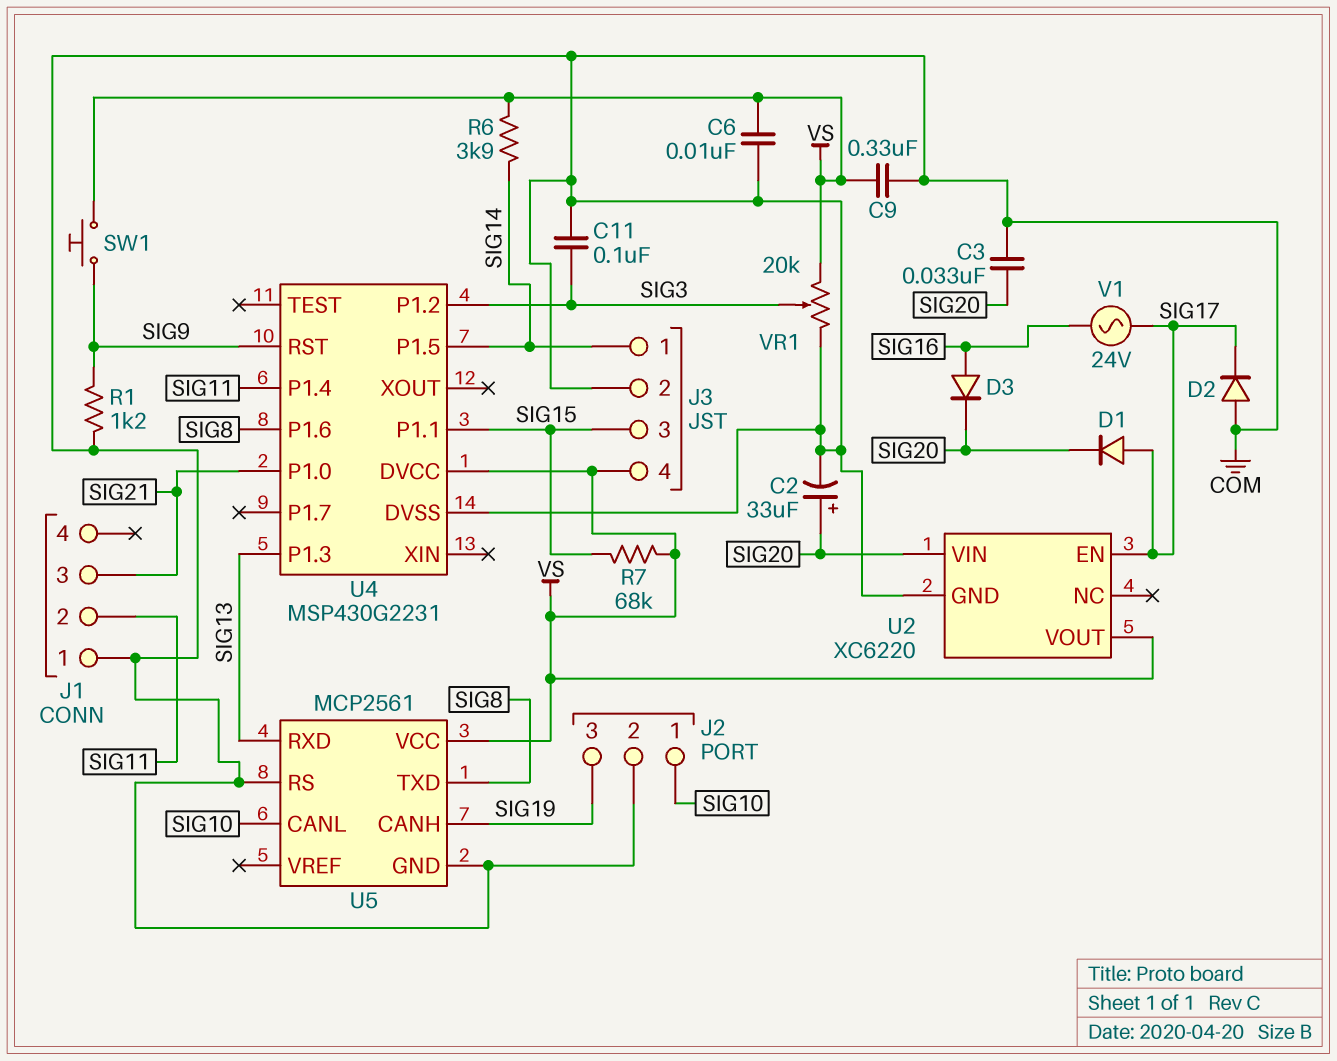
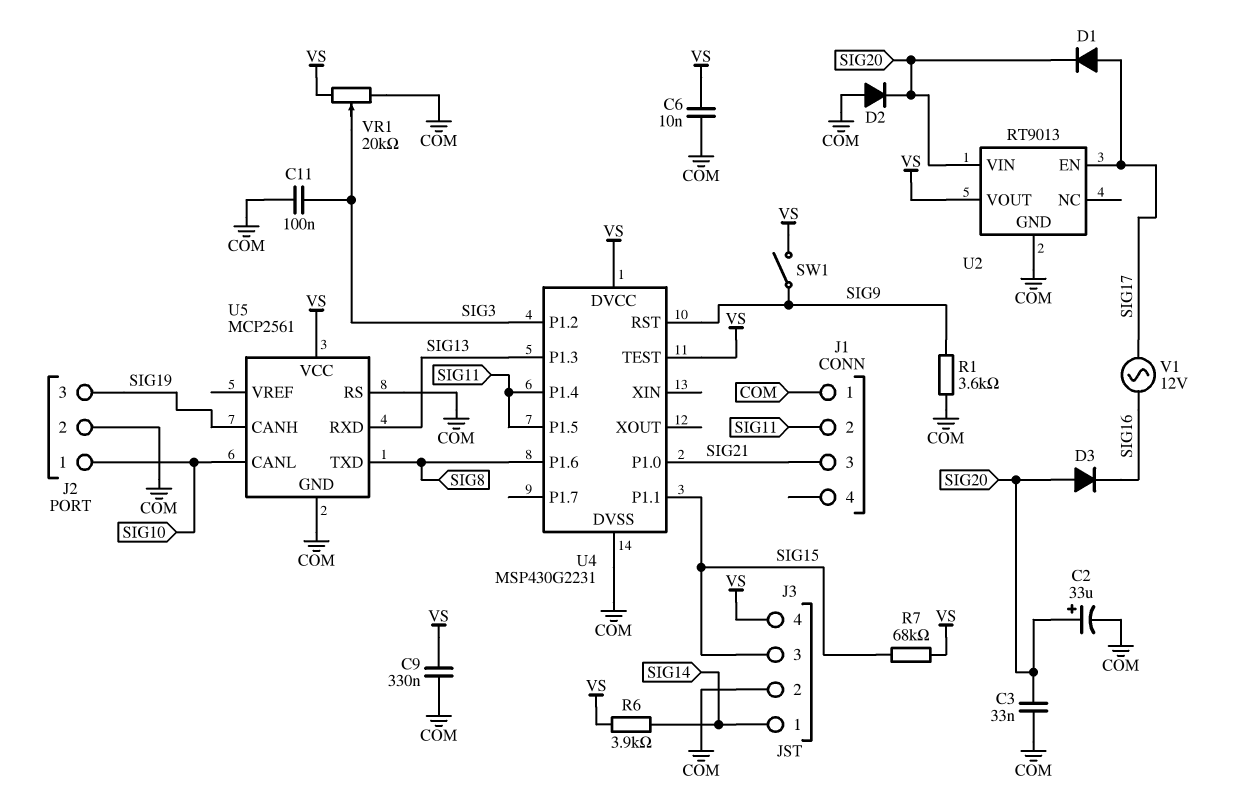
D2: diode (A COM, K SIG17) -> diode (A COM, K SIG20)
D3: diode (A SIG16, K SIG20) -> diode (A SIG20, K SIG16)
R1: 1.2k (COM, SIG9) -> 3.6k (COM, SIG9)
SW1: button (SIG9, VS) -> switch (SIG9, VS)
U2: XC6220 -> RT9013
U4 pin P1.5: SIG14 -> SIG11
U4 pin TEST: none -> VS
V1: AC 24V (SIG16, SIG17) -> AC 12V (SIG16, SIG17)

